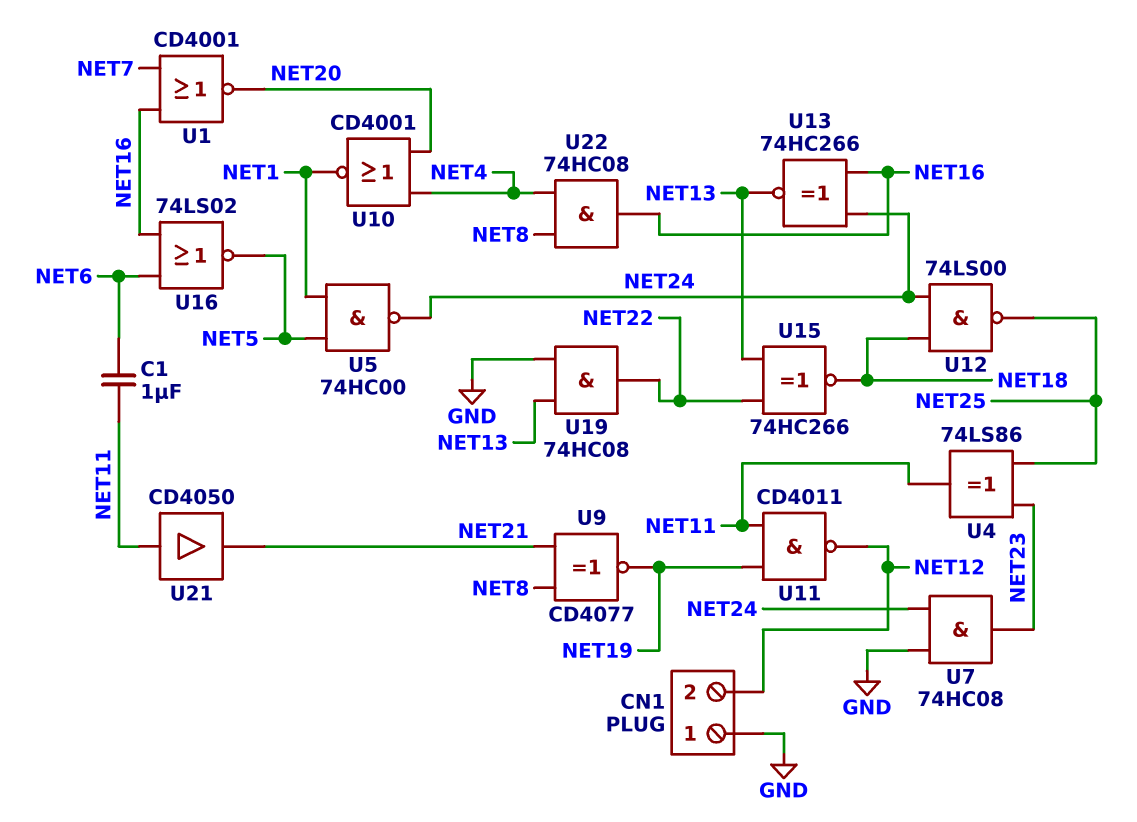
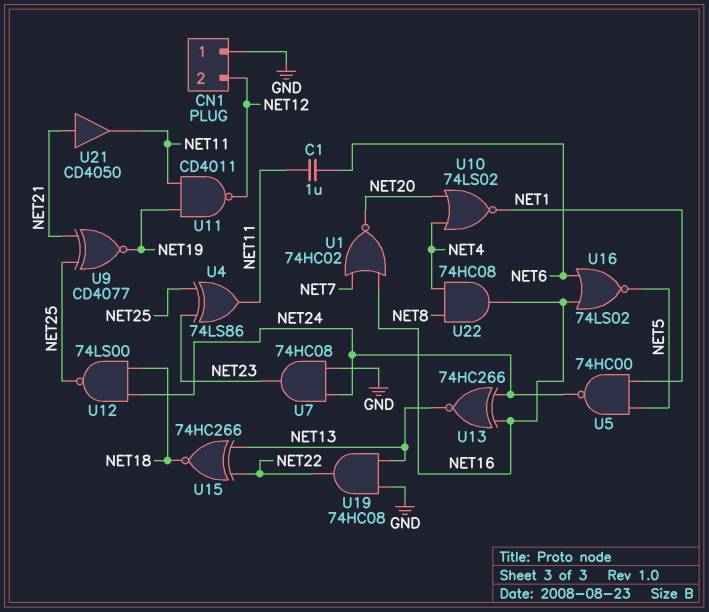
U1: NOR CD4001 (in NET7, in NET16, out NET20) -> NOR 74HC02 (in NET7, in NET16, out NET20)
U9: XNOR CD4077 (in NET8, in NET21, out NET19) -> XNOR CD4077 (in NET21, in NET25, out NET19)
U10: NOR CD4001 (in NET4, in NET20, out NET1) -> NOR 74LS02 (in NET4, in NET20, out NET1)
U21: buffer CD4050 (in NET11, out NET21) -> buffer CD4050 (in NET21, out NET11)

